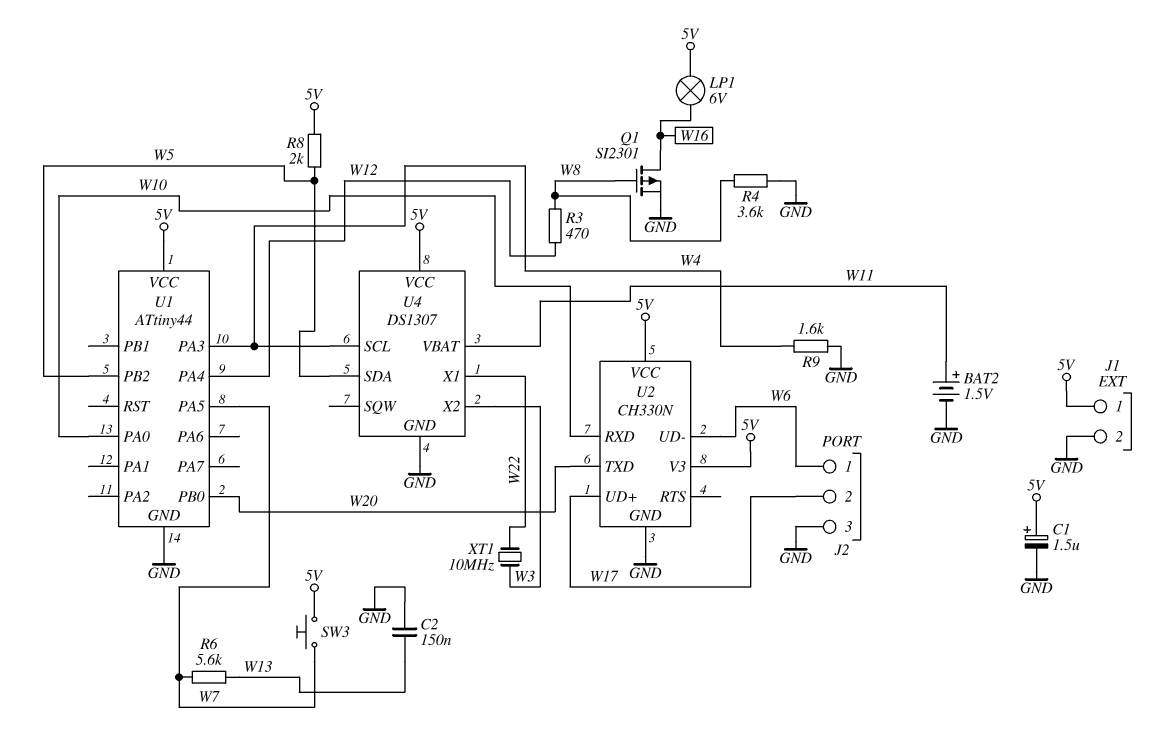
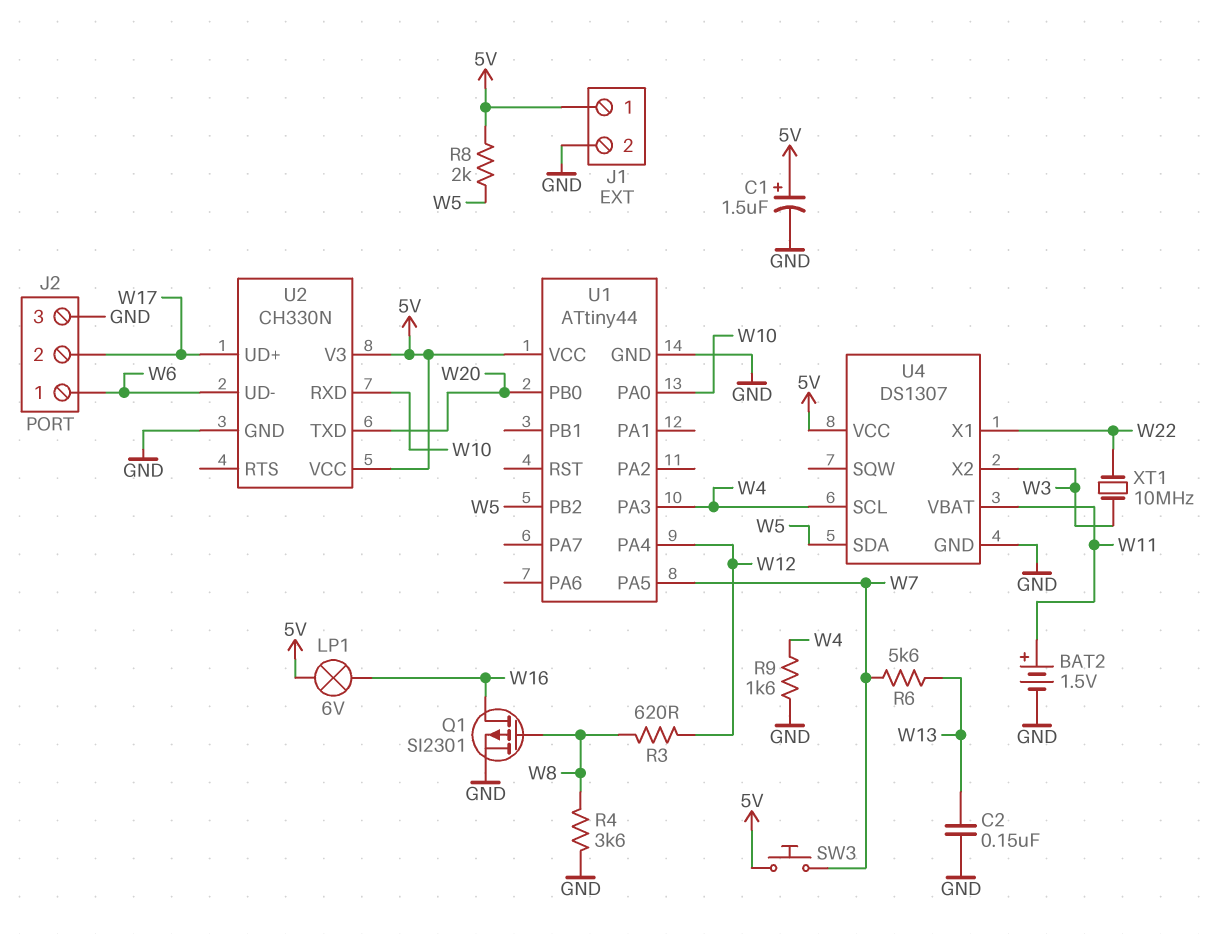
R3: 470 (W8, W12) -> 620 (W8, W12)

